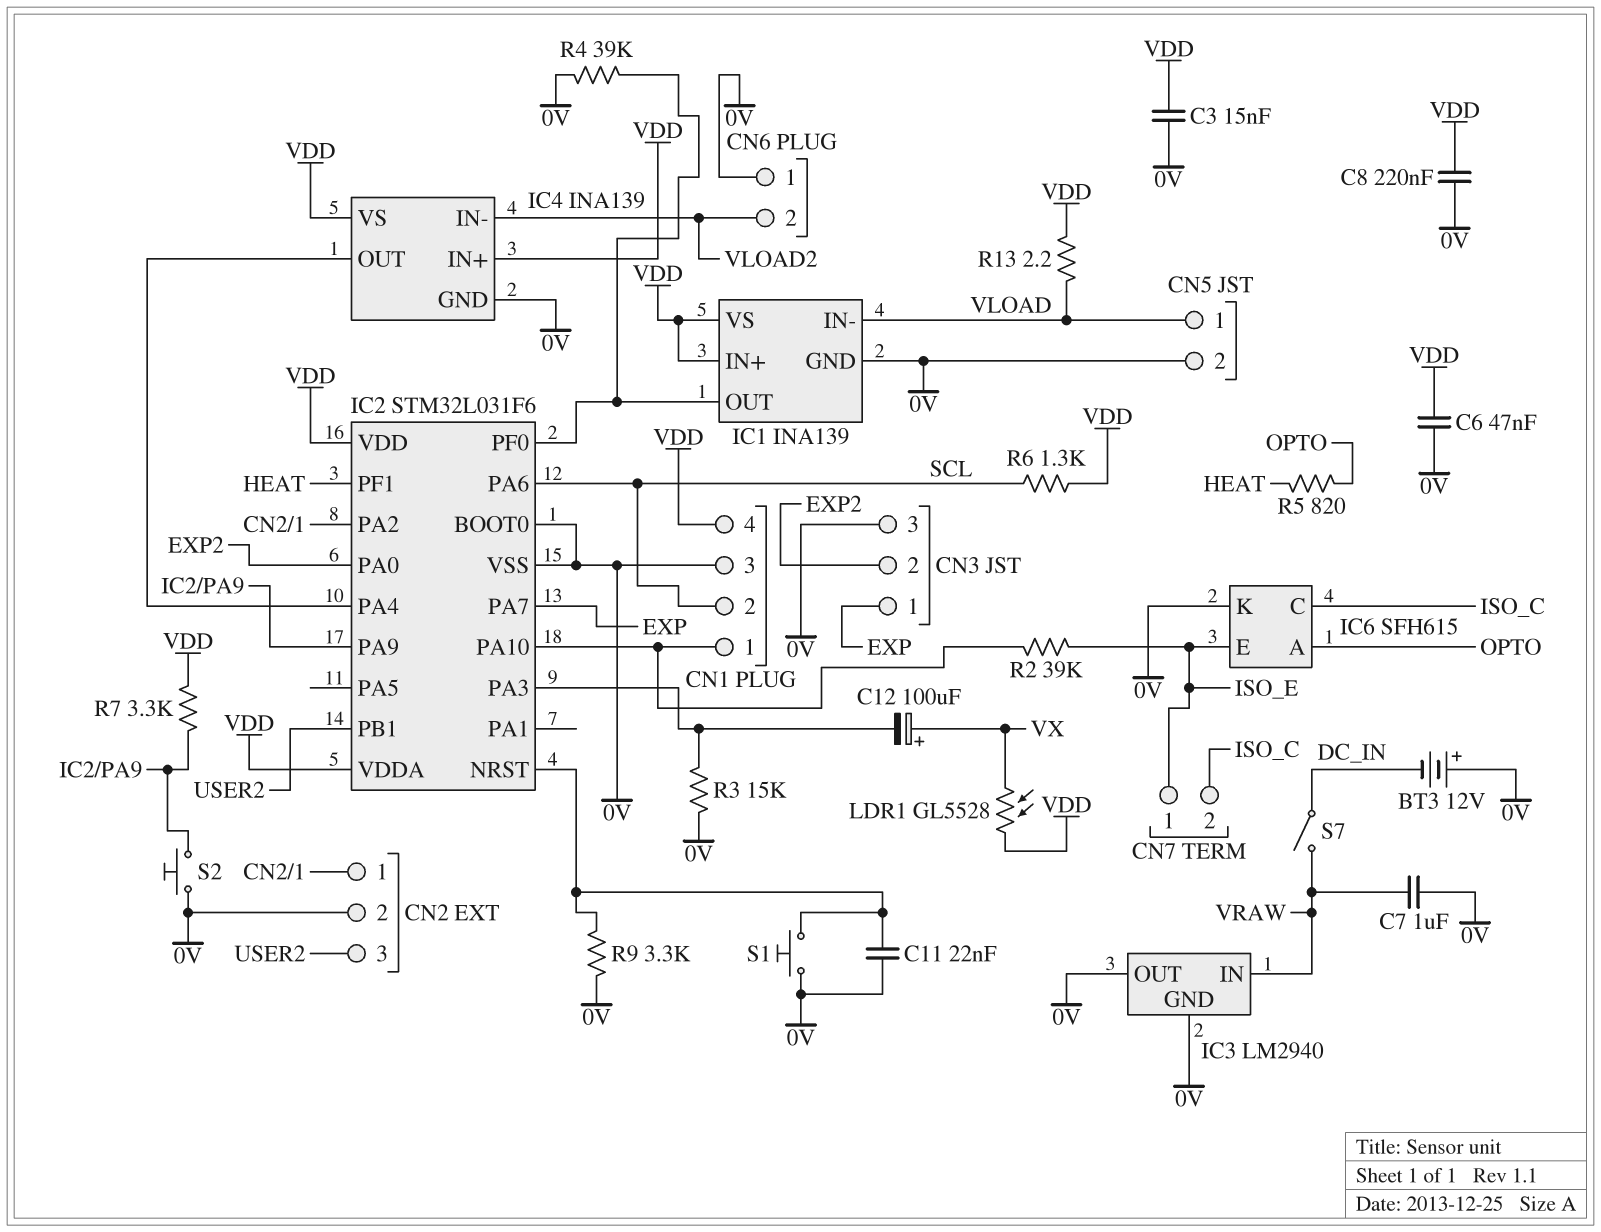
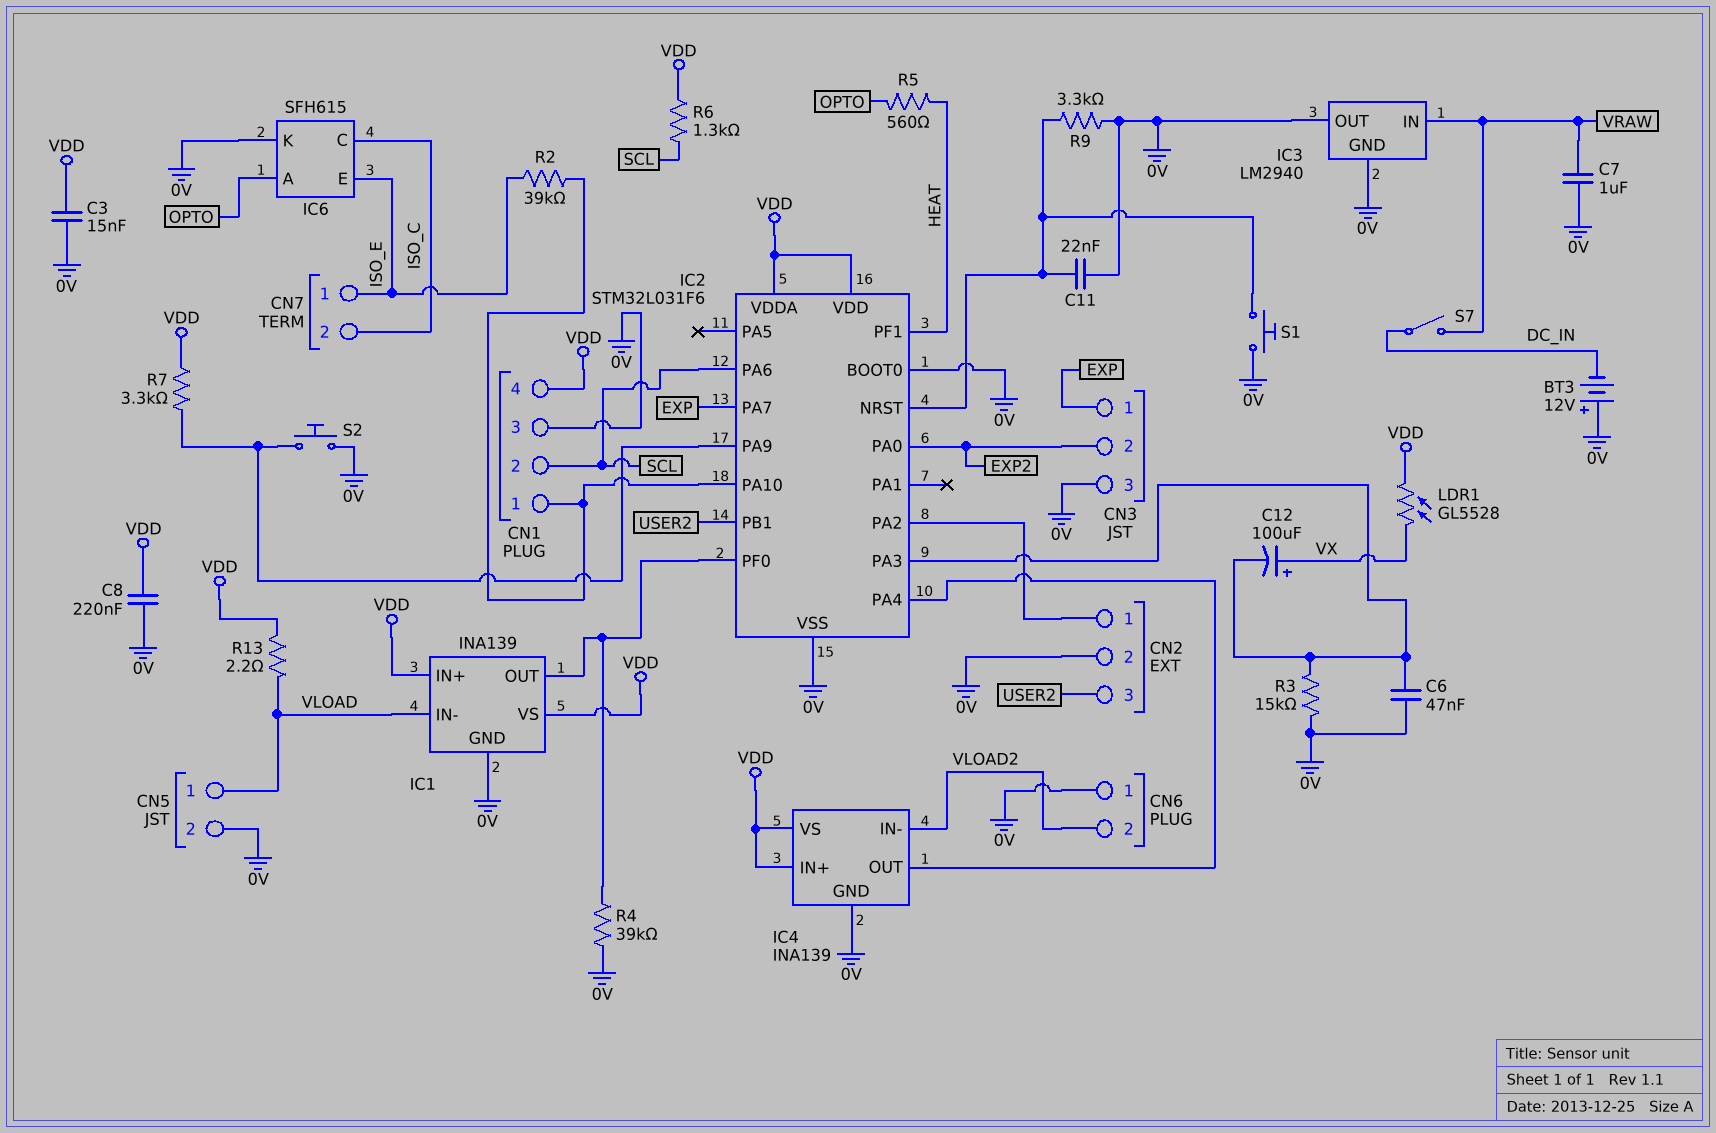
C6: 47nF (0V, VDD) -> 47nF (0V, IC2/PA3)
R5: 820 (HEAT, OPTO) -> 560 (HEAT, OPTO)

